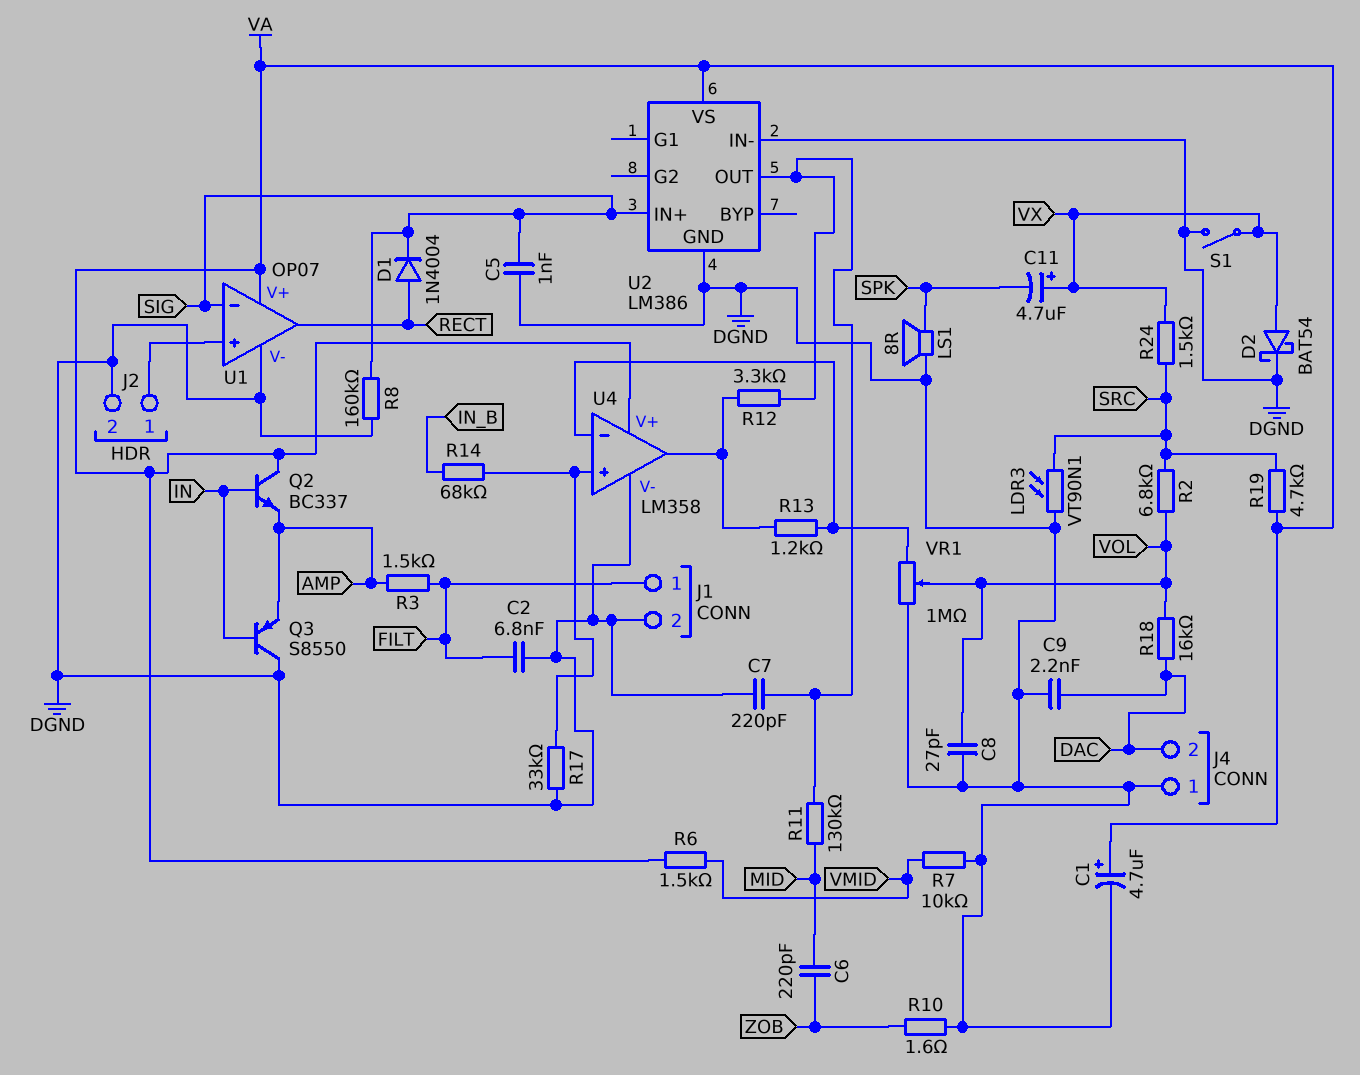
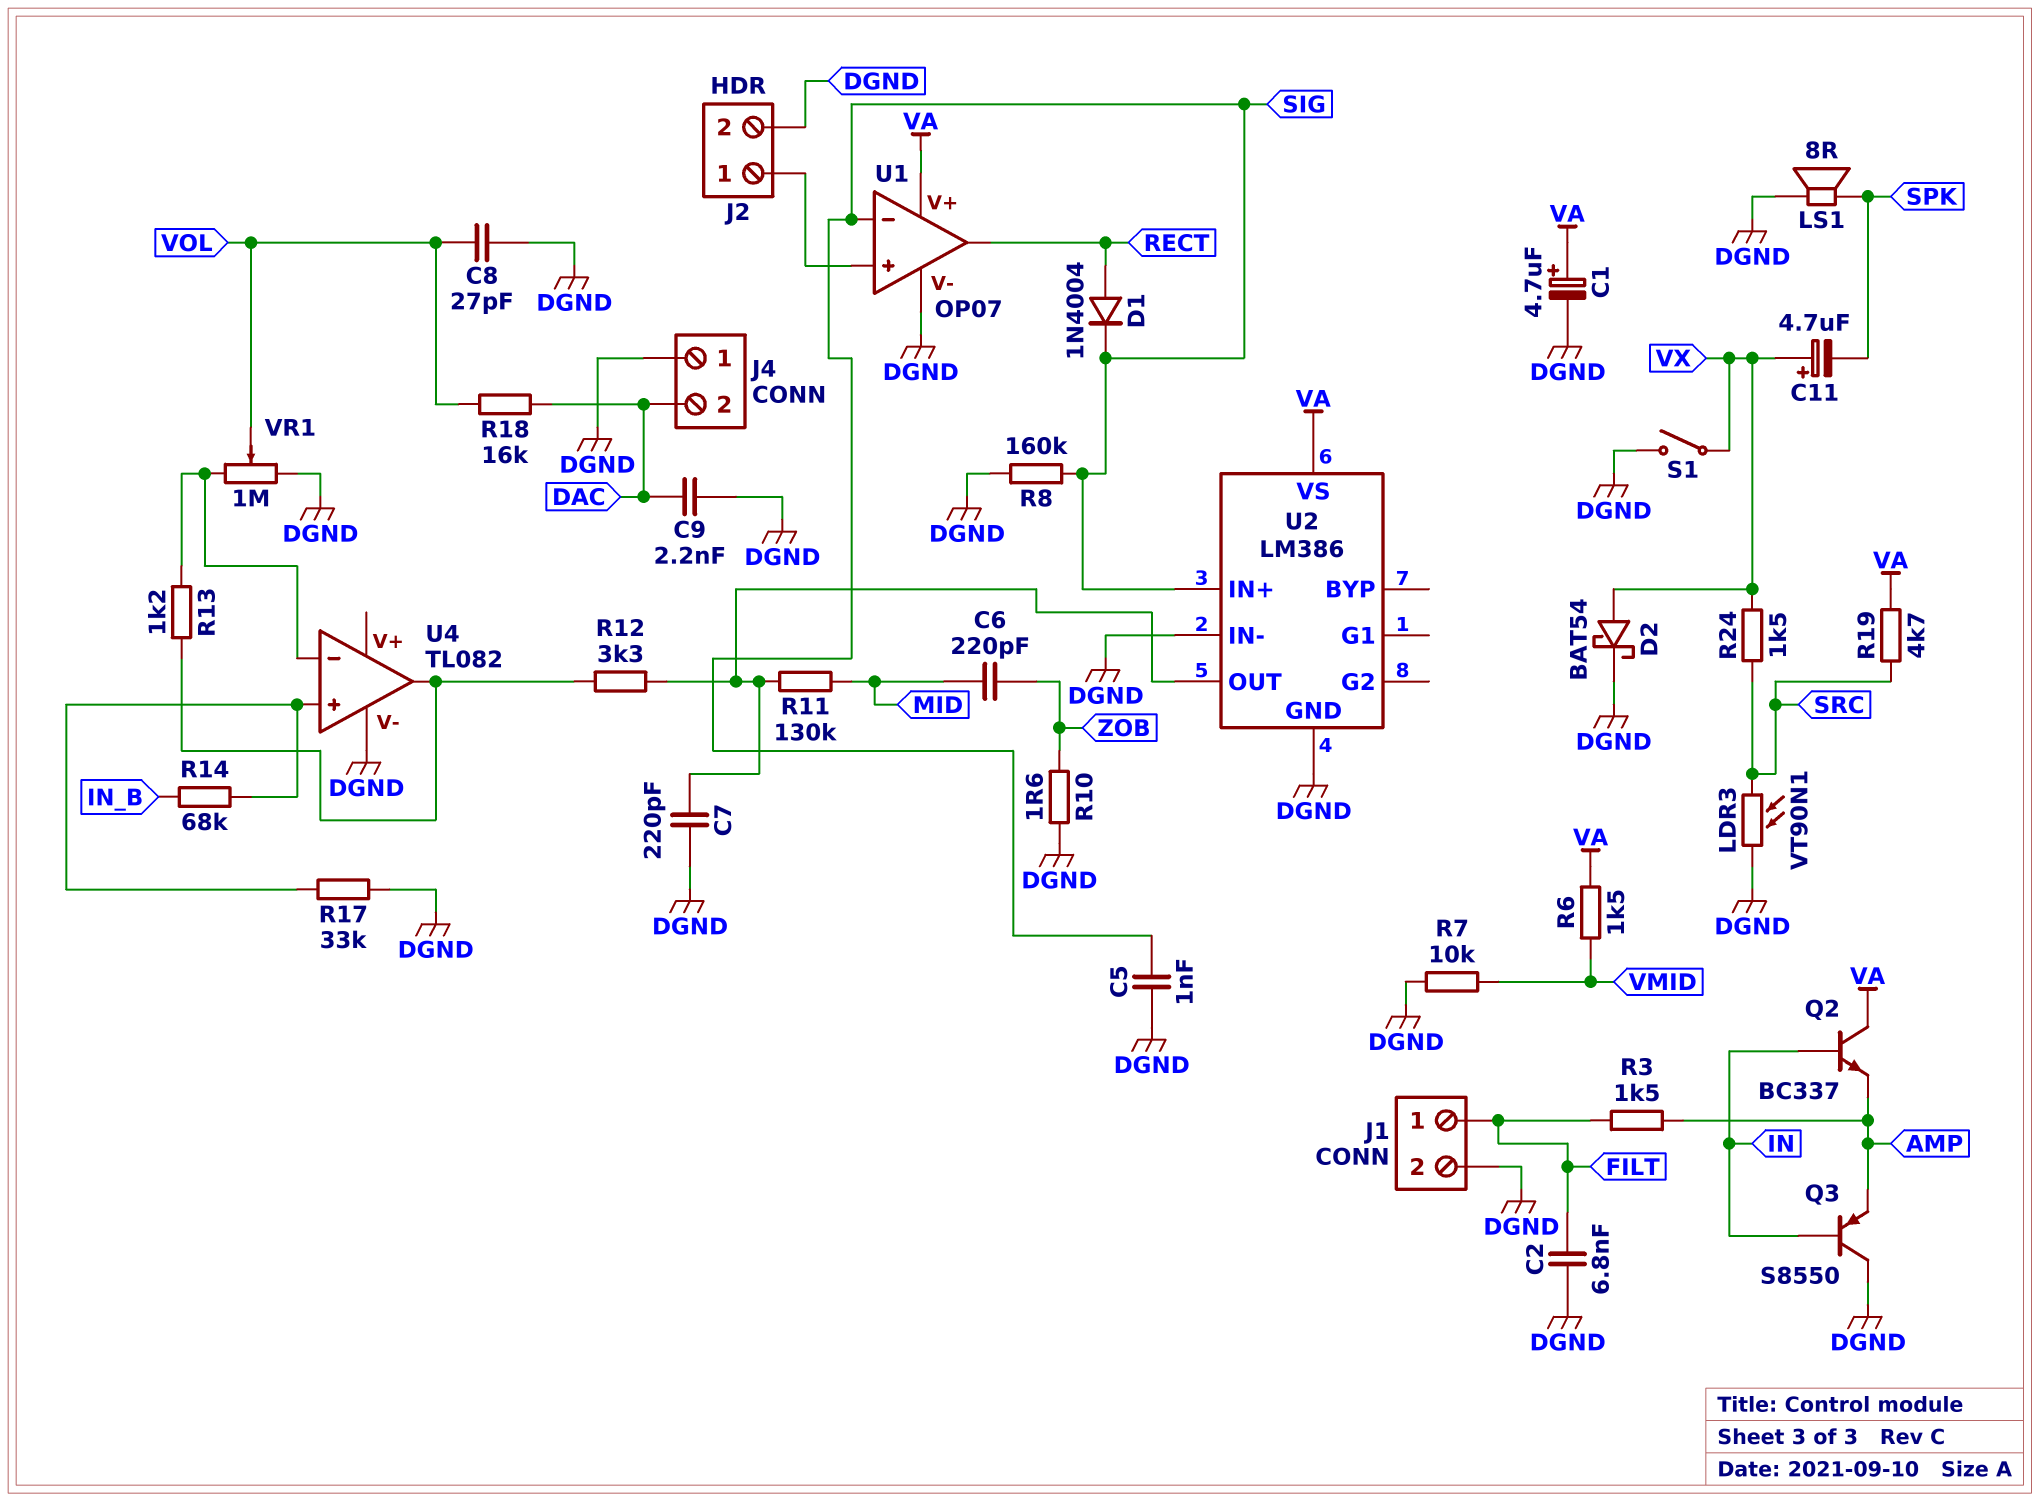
R2: 6.8k (SRC, VOL) -> none
U4: LM358 -> TL082
U4 pin V+: VA -> none

